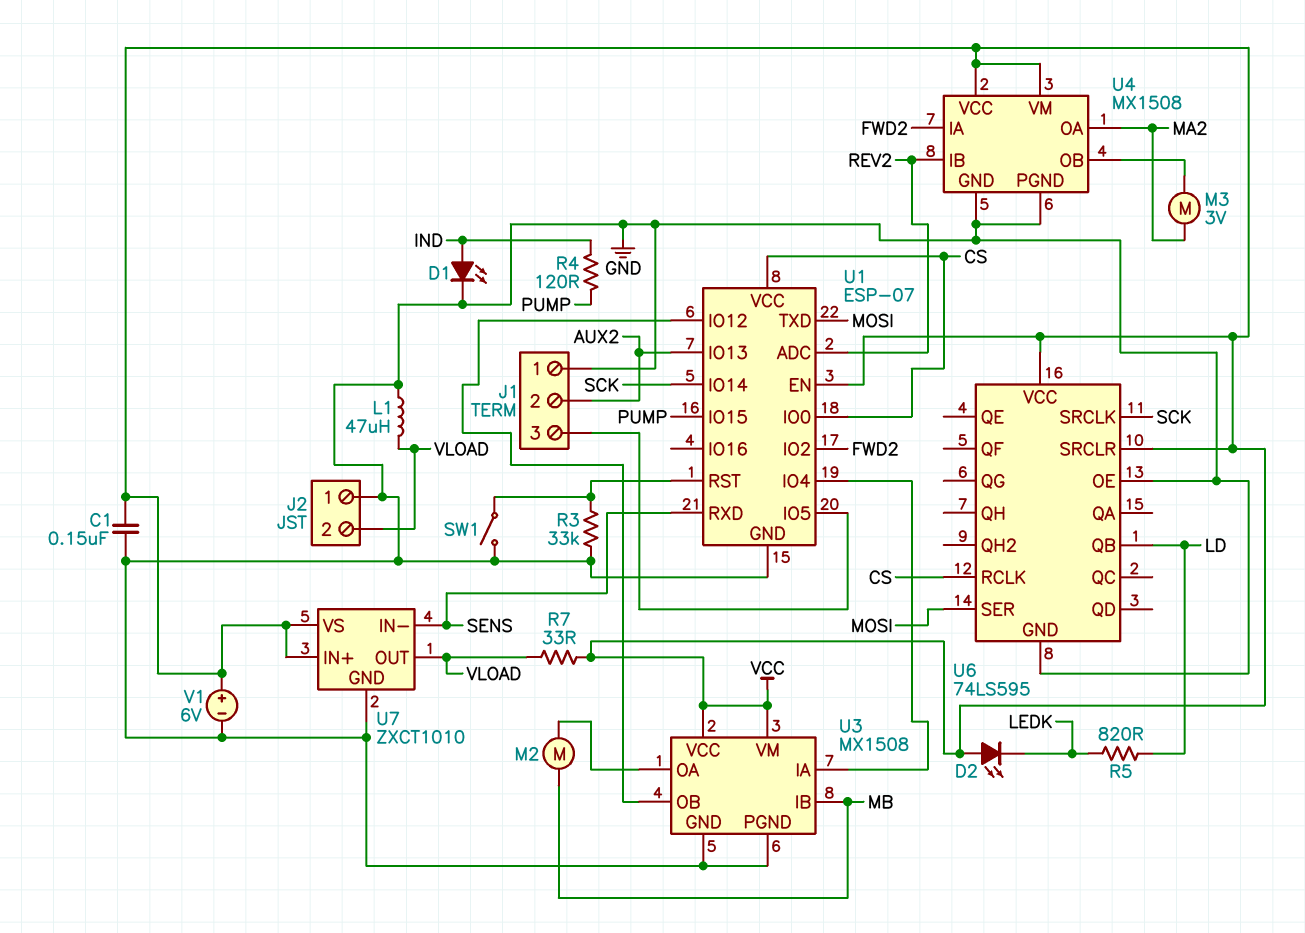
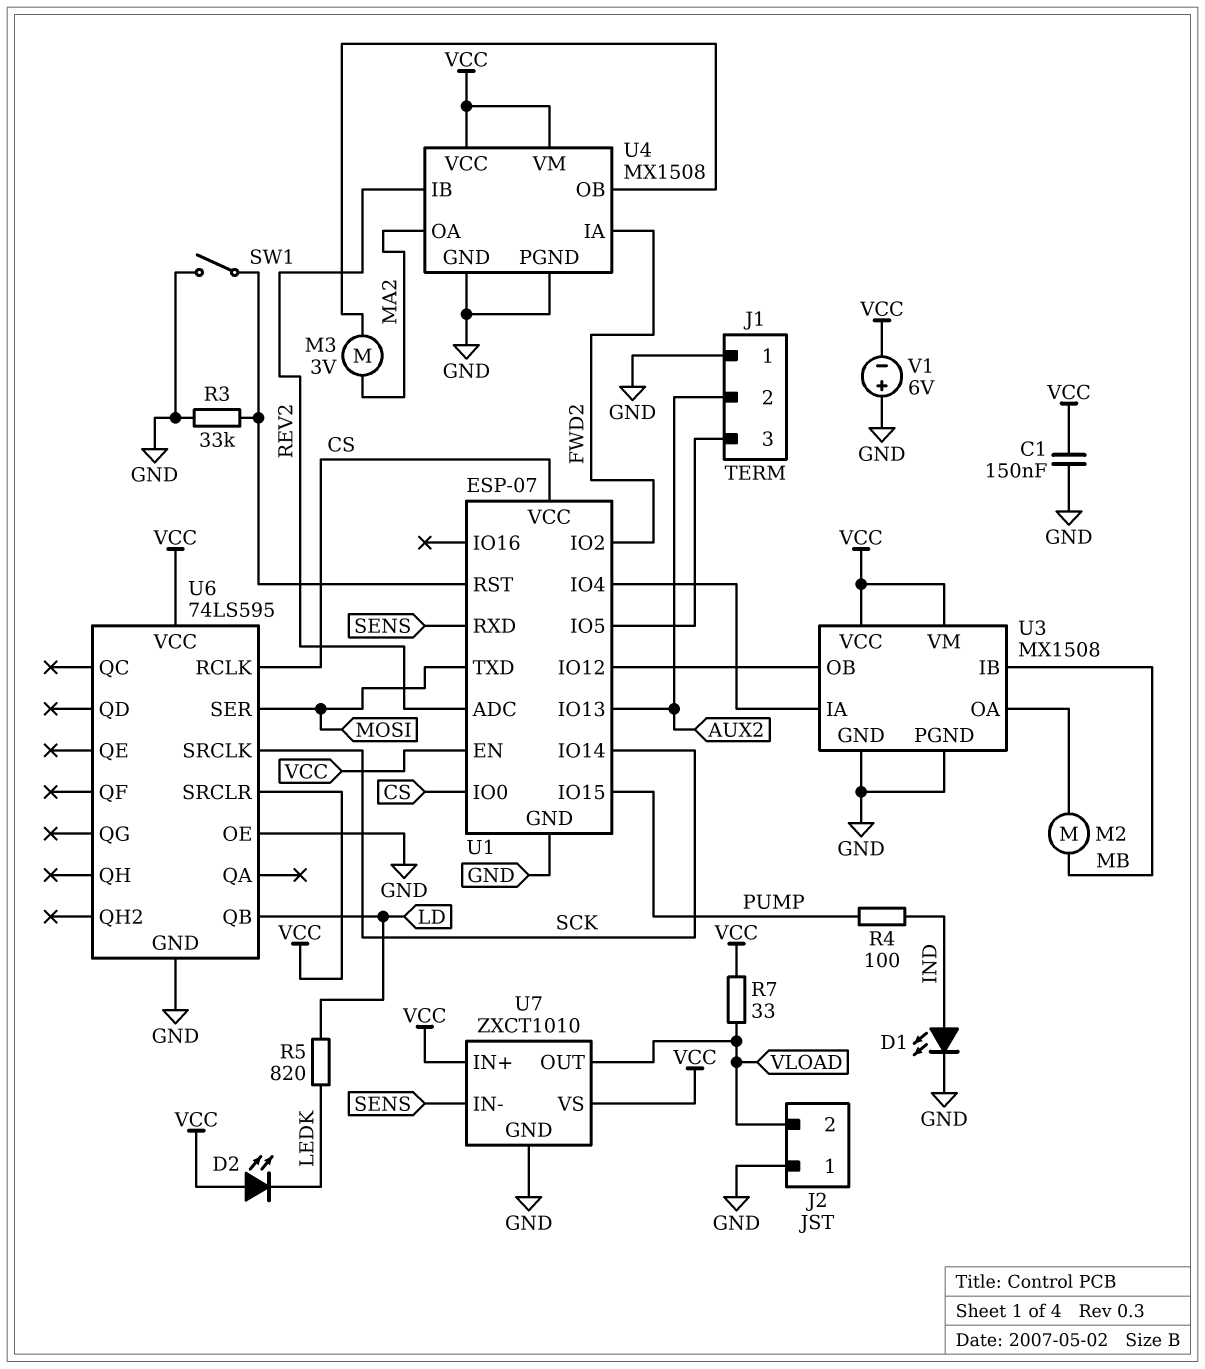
L1: 47uH (GND, VLOAD) -> none
R4: 120 (IND, PUMP) -> 100 (IND, PUMP)
V1: 6V (plus VCC, minus GND) -> 6V (plus GND, minus VCC)

